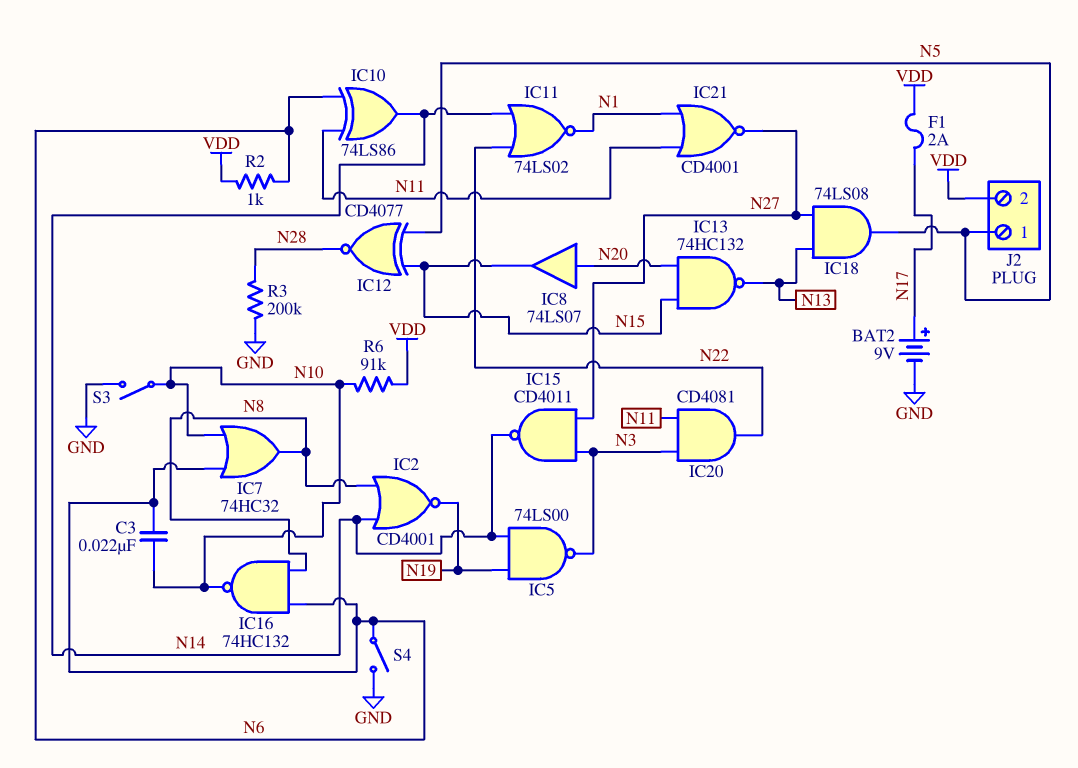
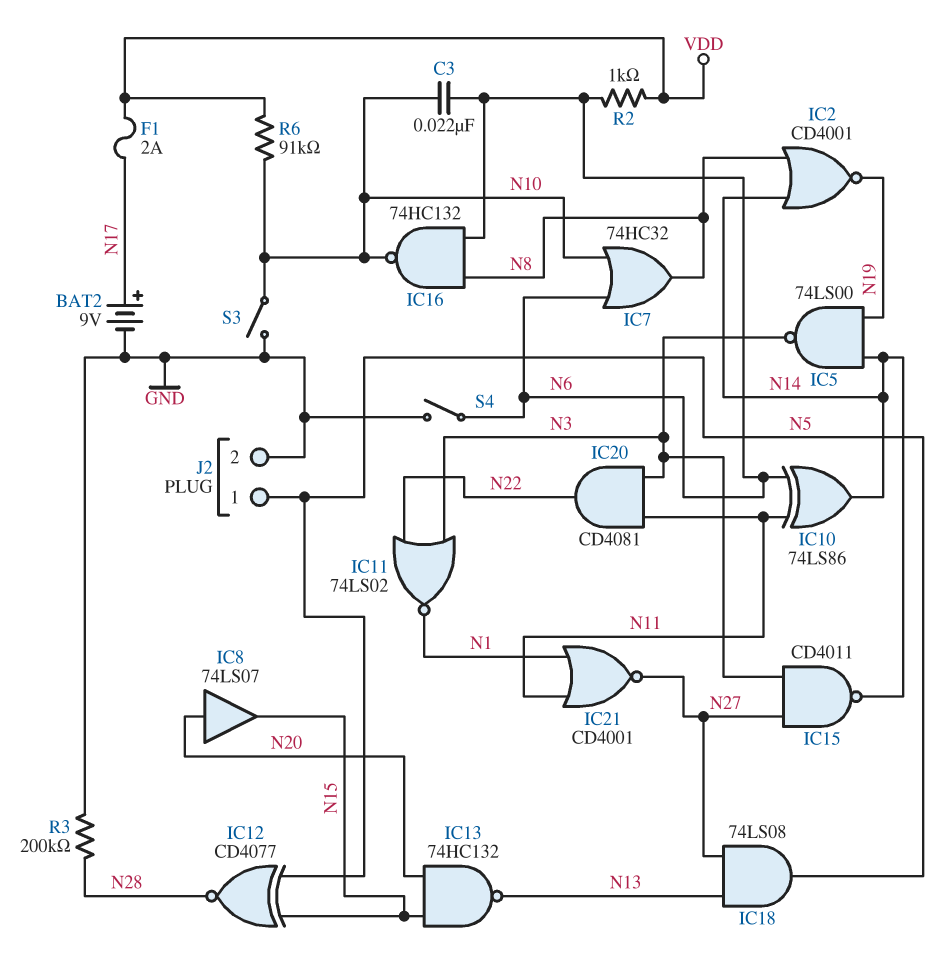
IC11: NOR 74LS02 (in N14, in N22, out N1) -> NOR 74LS02 (in N3, in N22, out N1)
J2 pin 2: VDD -> GND

